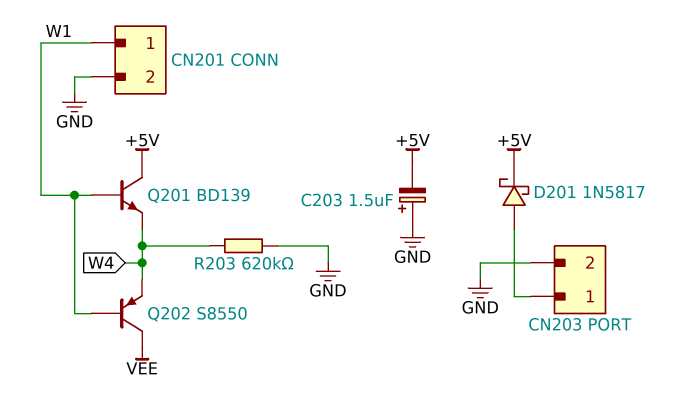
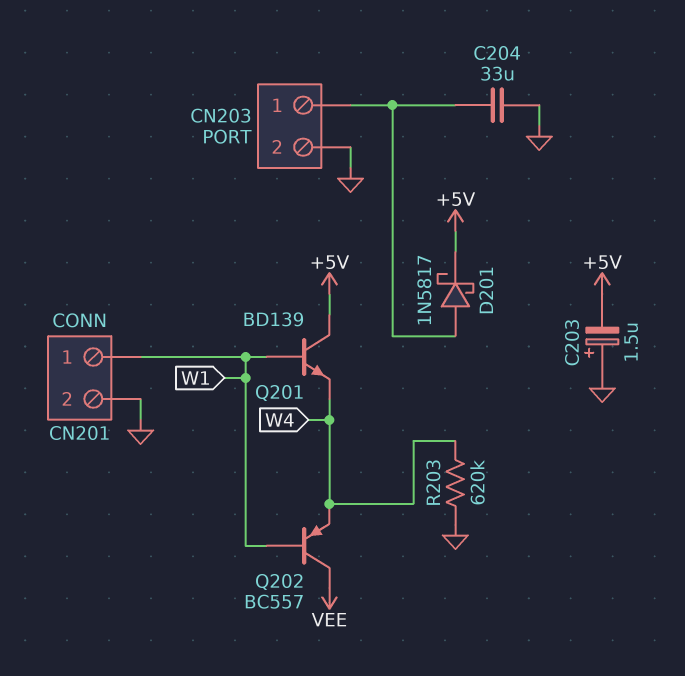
C204: none -> 33uF (CN203/1, GND)
Q202: PNP S8550 (B W1, C VEE, E W4) -> PNP BC557 (B W1, C VEE, E W4)

